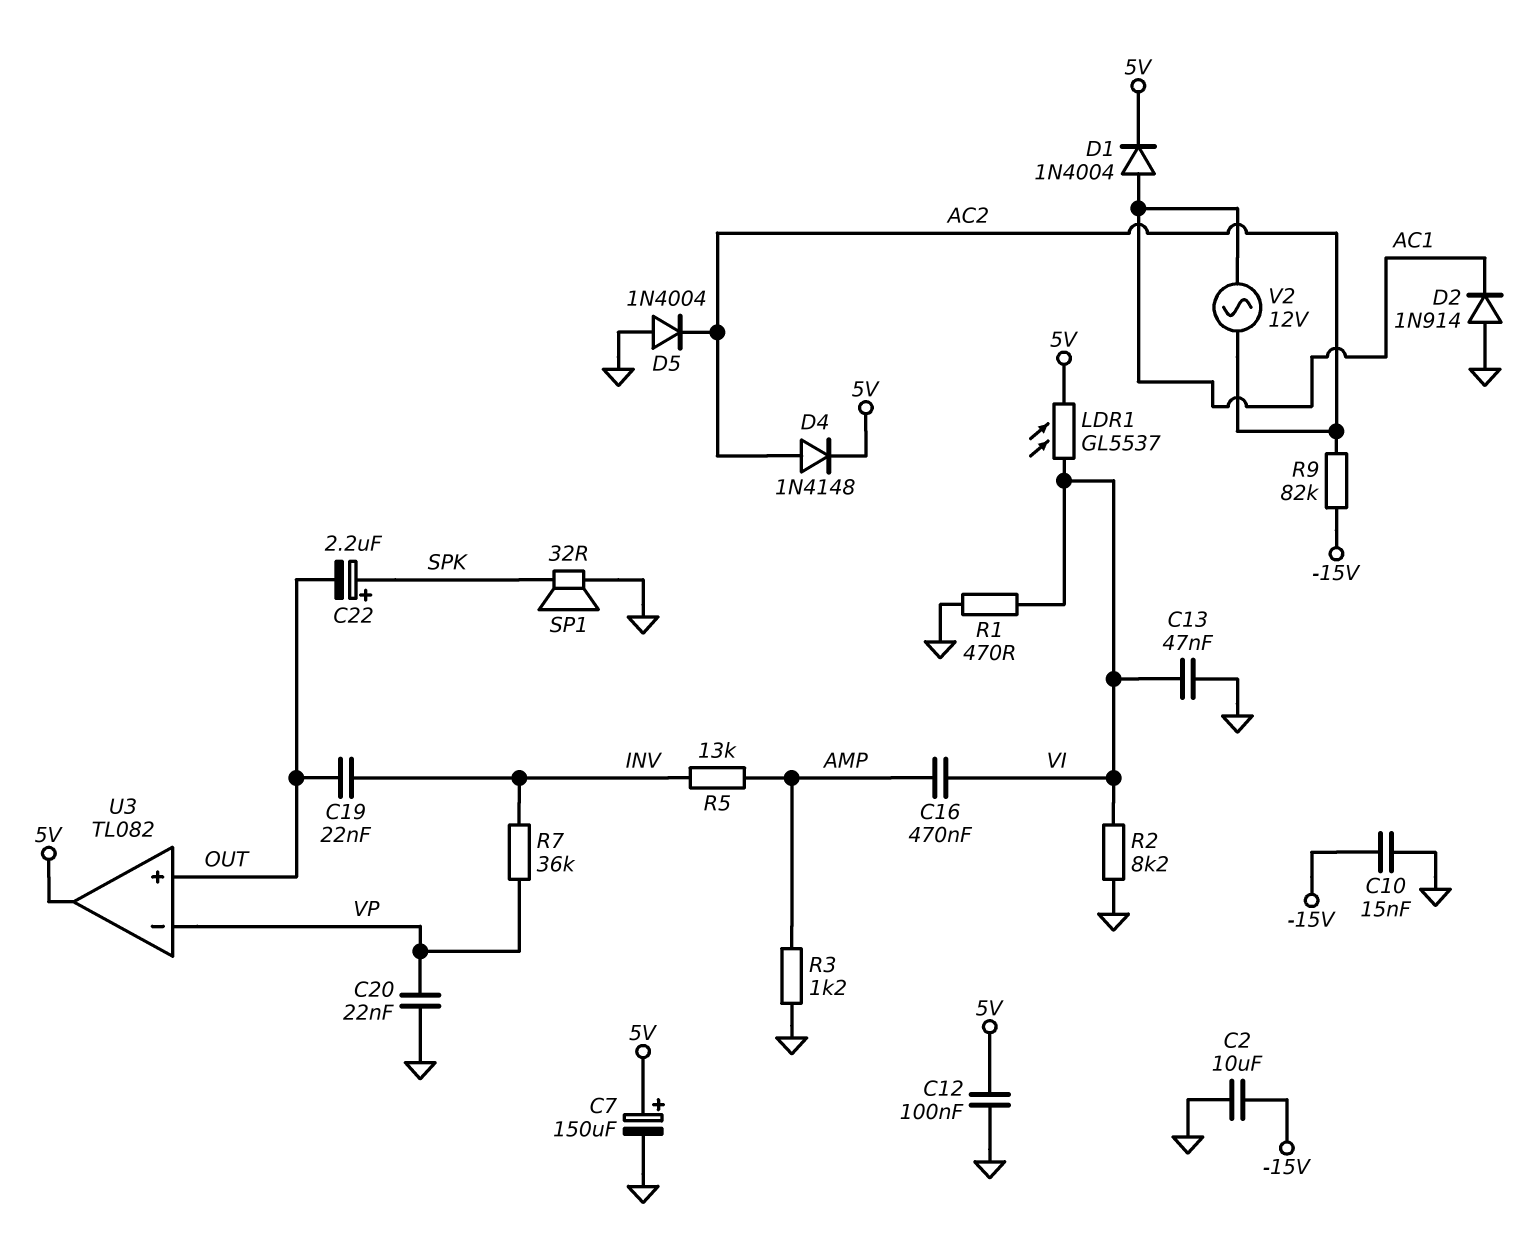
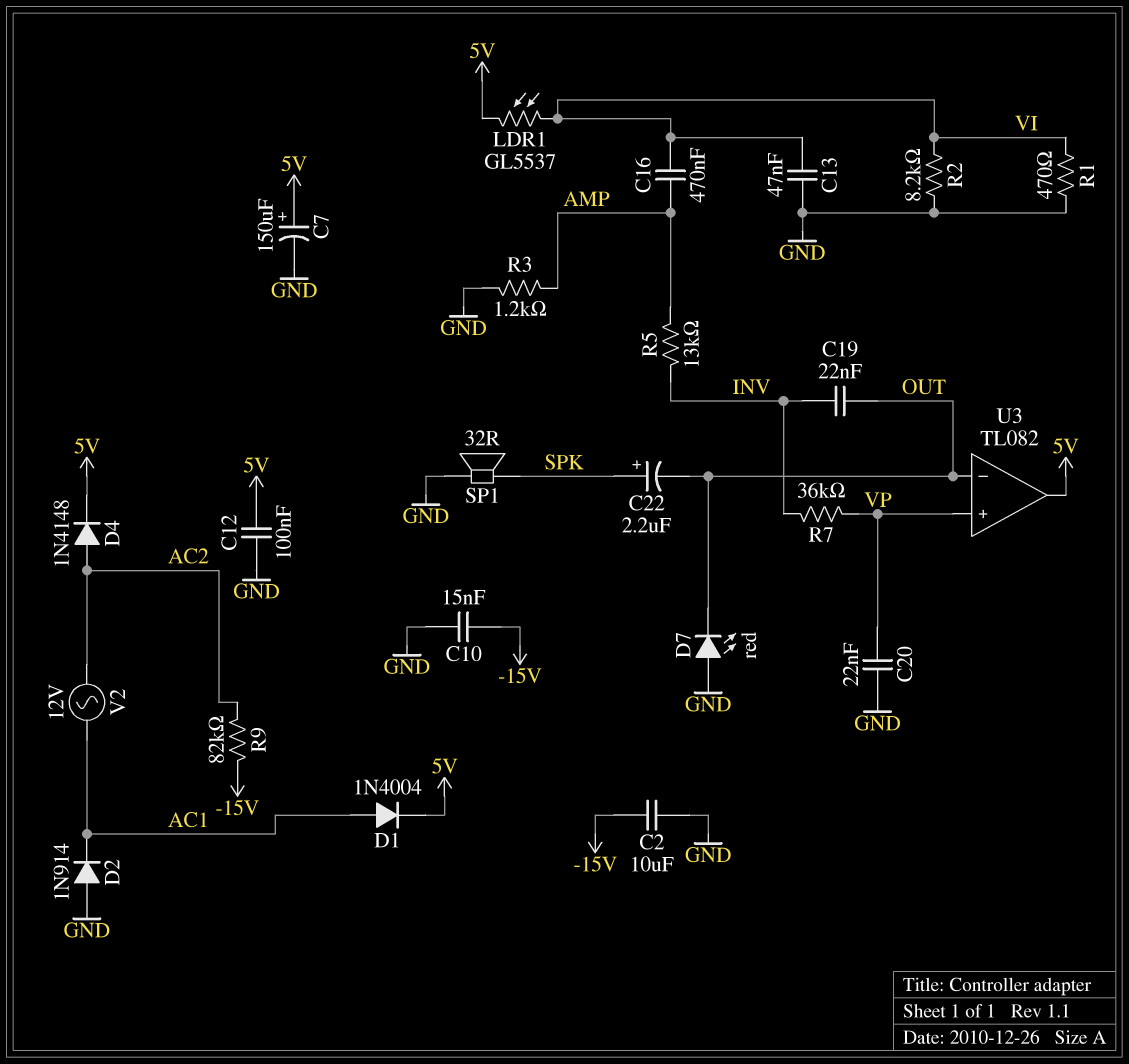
D5: diode 1N4004 (A GND, K AC2) -> none
D7: none -> LED red (A GND, K OUT)
U3 pin in+: OUT -> VP
U3 pin in-: VP -> OUT

